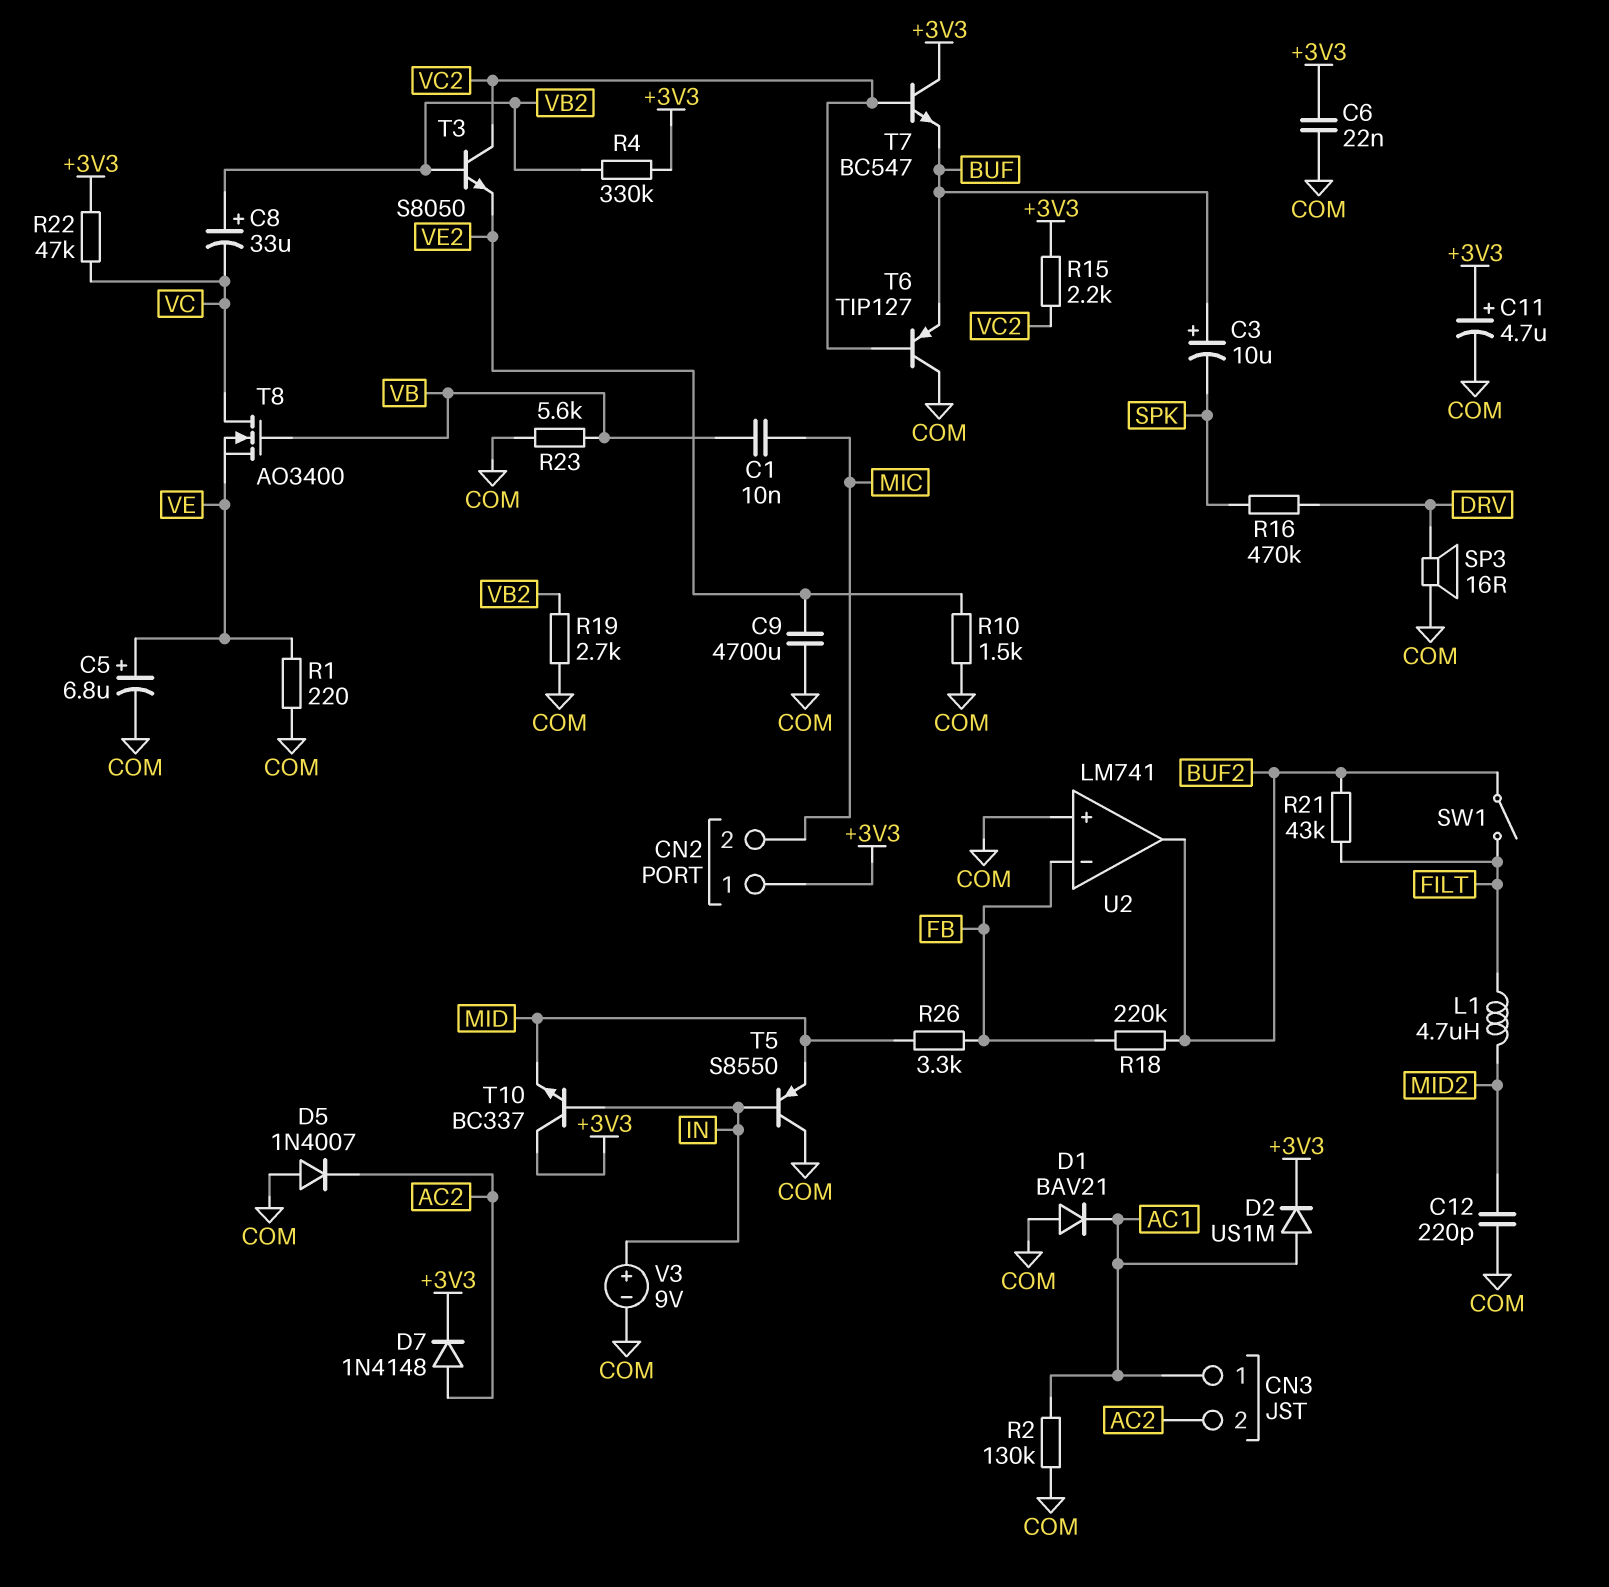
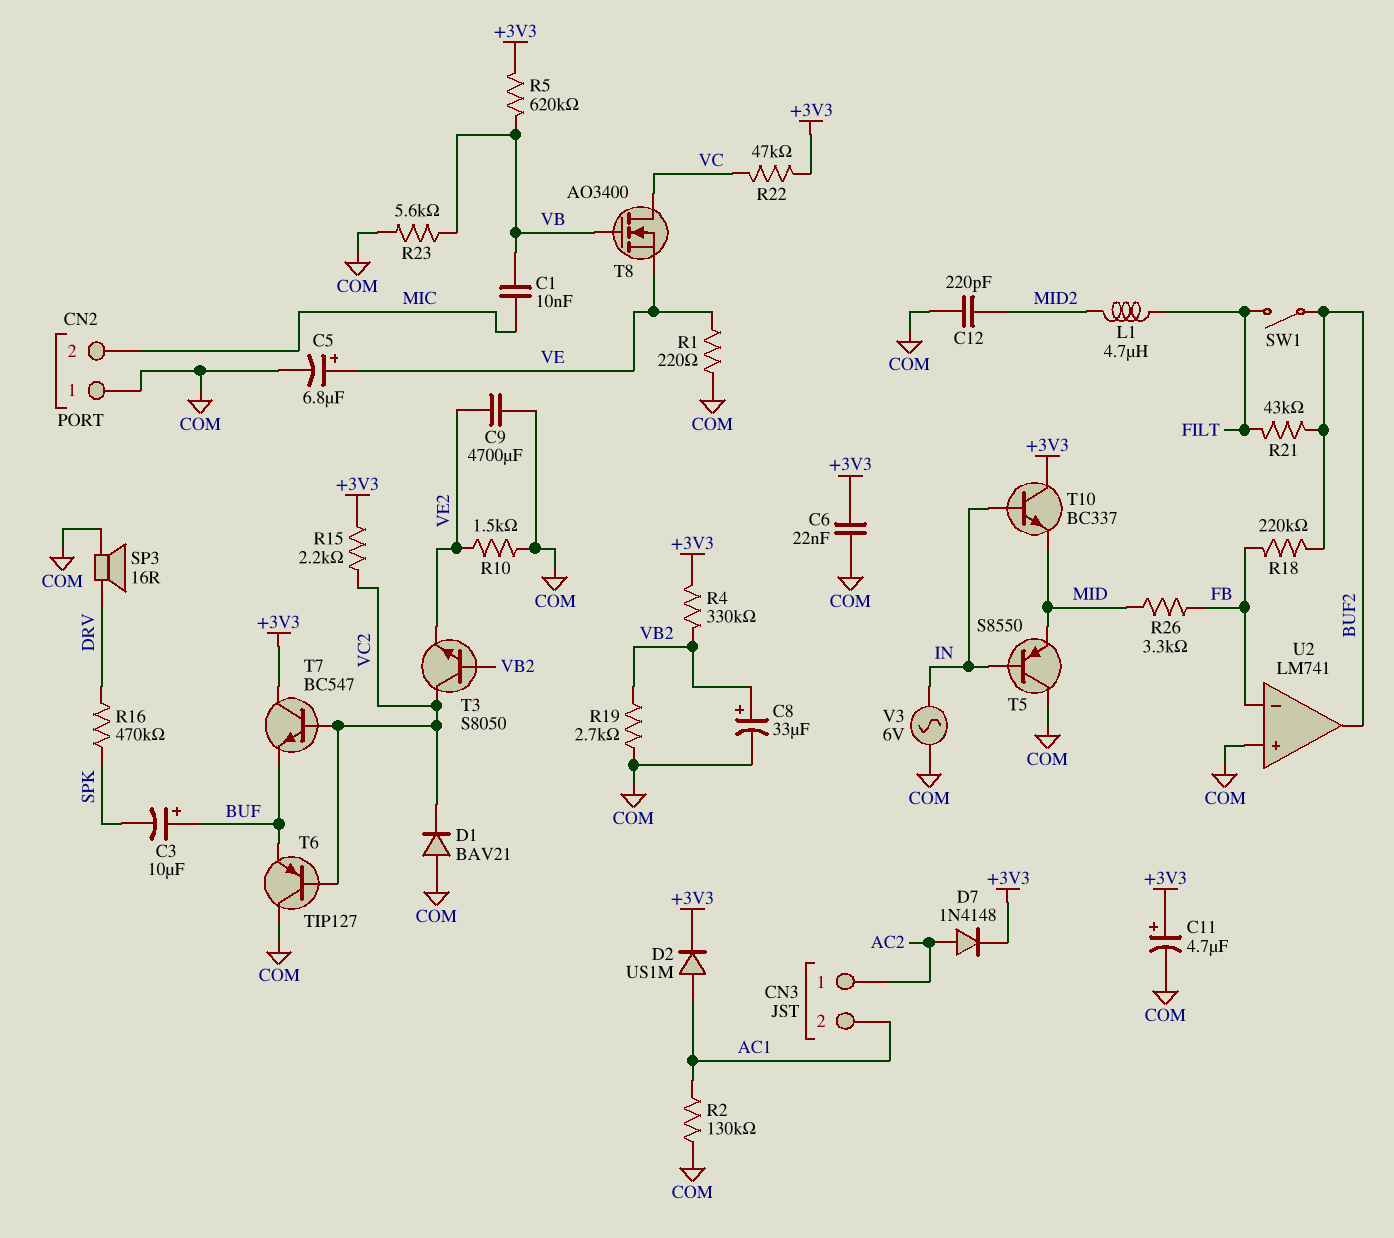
C8: 33uF (plus VB2, minus VC) -> 33uF (plus VB2, minus COM)
CN2 pin 1: +3V3 -> COM
CN3 pin 1: AC1 -> AC2
CN3 pin 2: AC2 -> AC1
D1: diode BAV21 (A COM, K AC1) -> diode BAV21 (A COM, K VC2)
D5: diode 1N4007 (A COM, K AC2) -> none
R5: none -> 620k (+3V3, VB)
V3: 9V (plus IN, minus COM) -> AC 6V (COM, IN)

